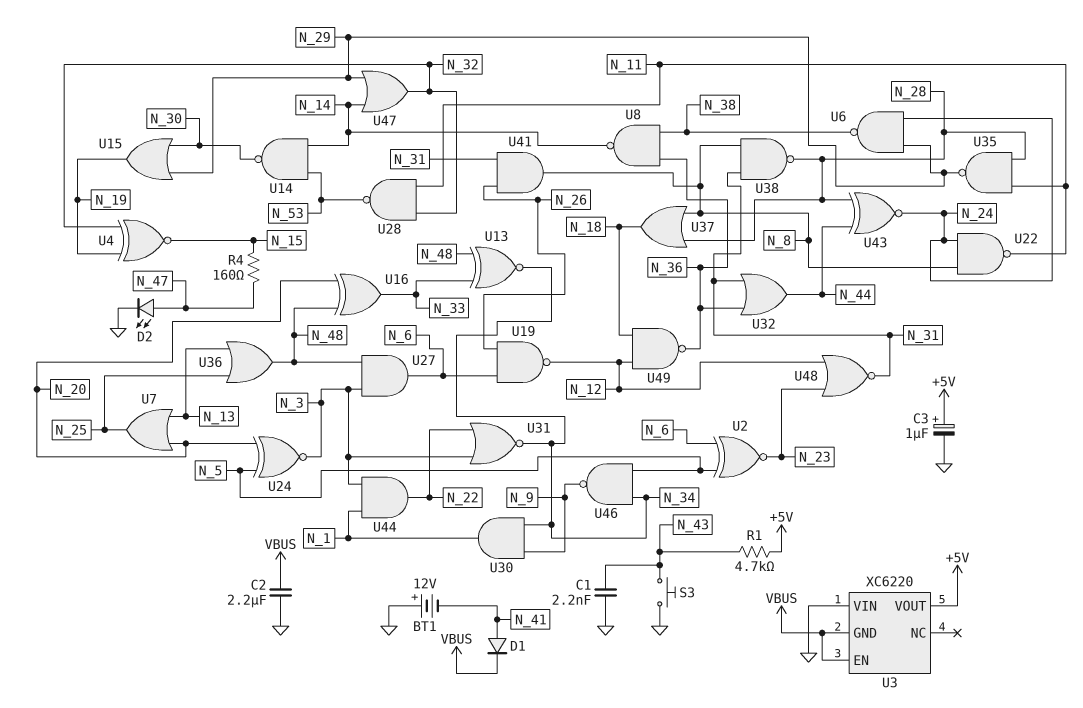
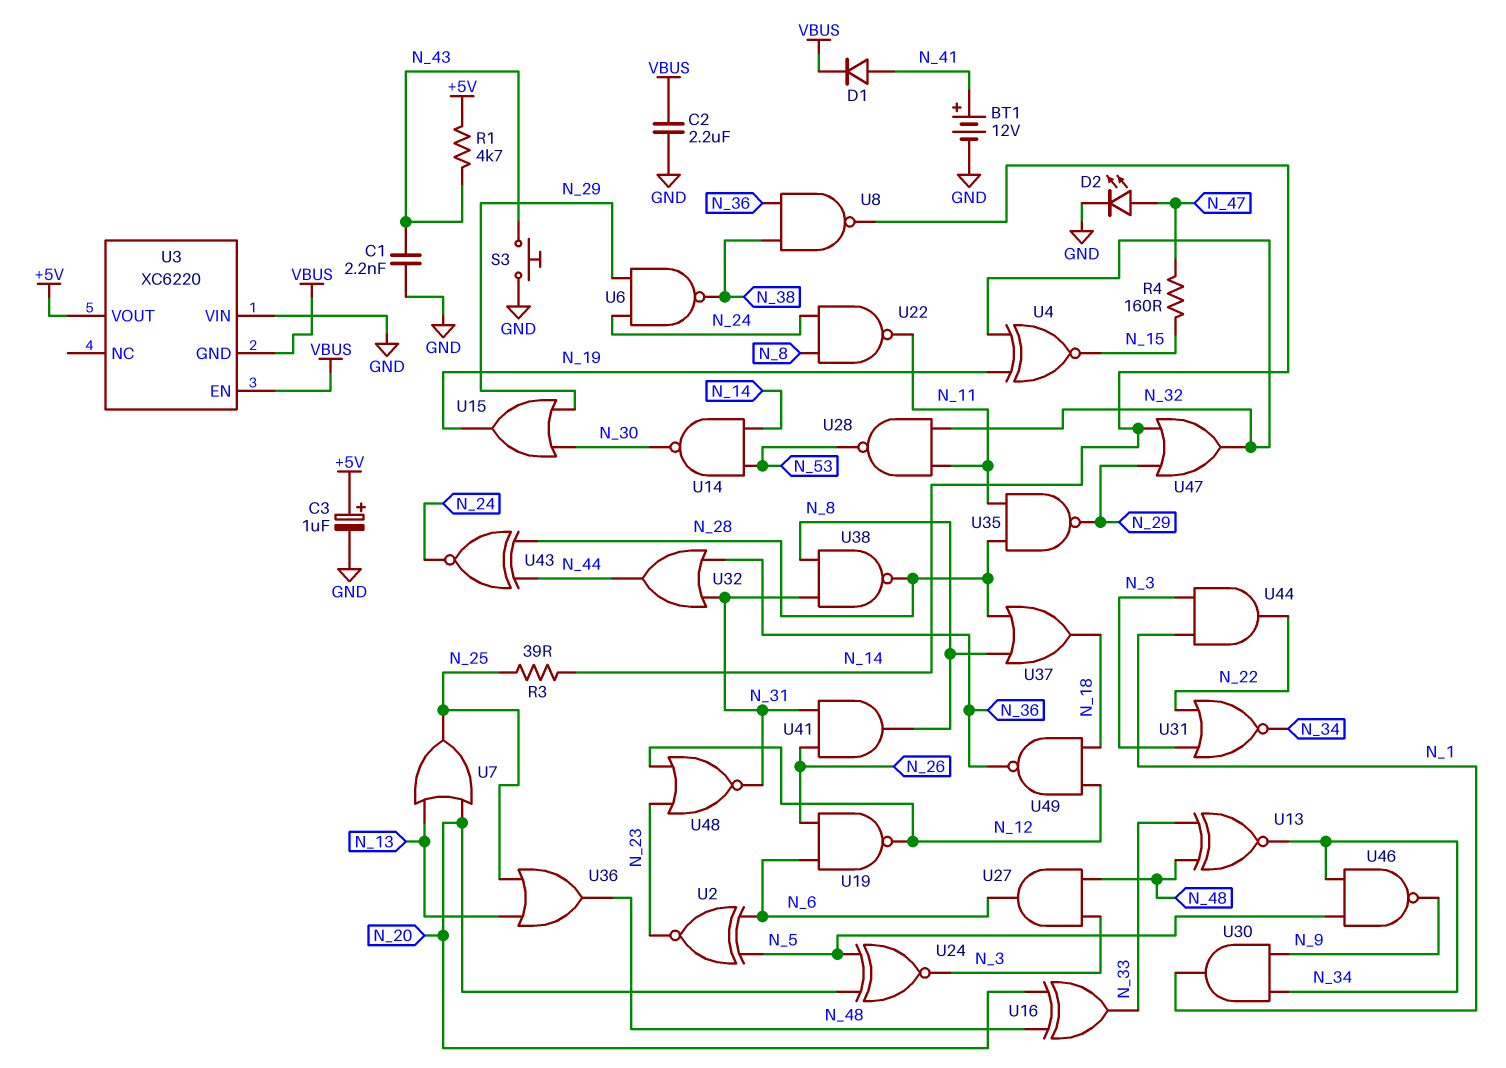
BT1: 12V (plus GND, minus N_41) -> 12V (plus N_41, minus GND)
R3: none -> 39 (N_14, N_25)

